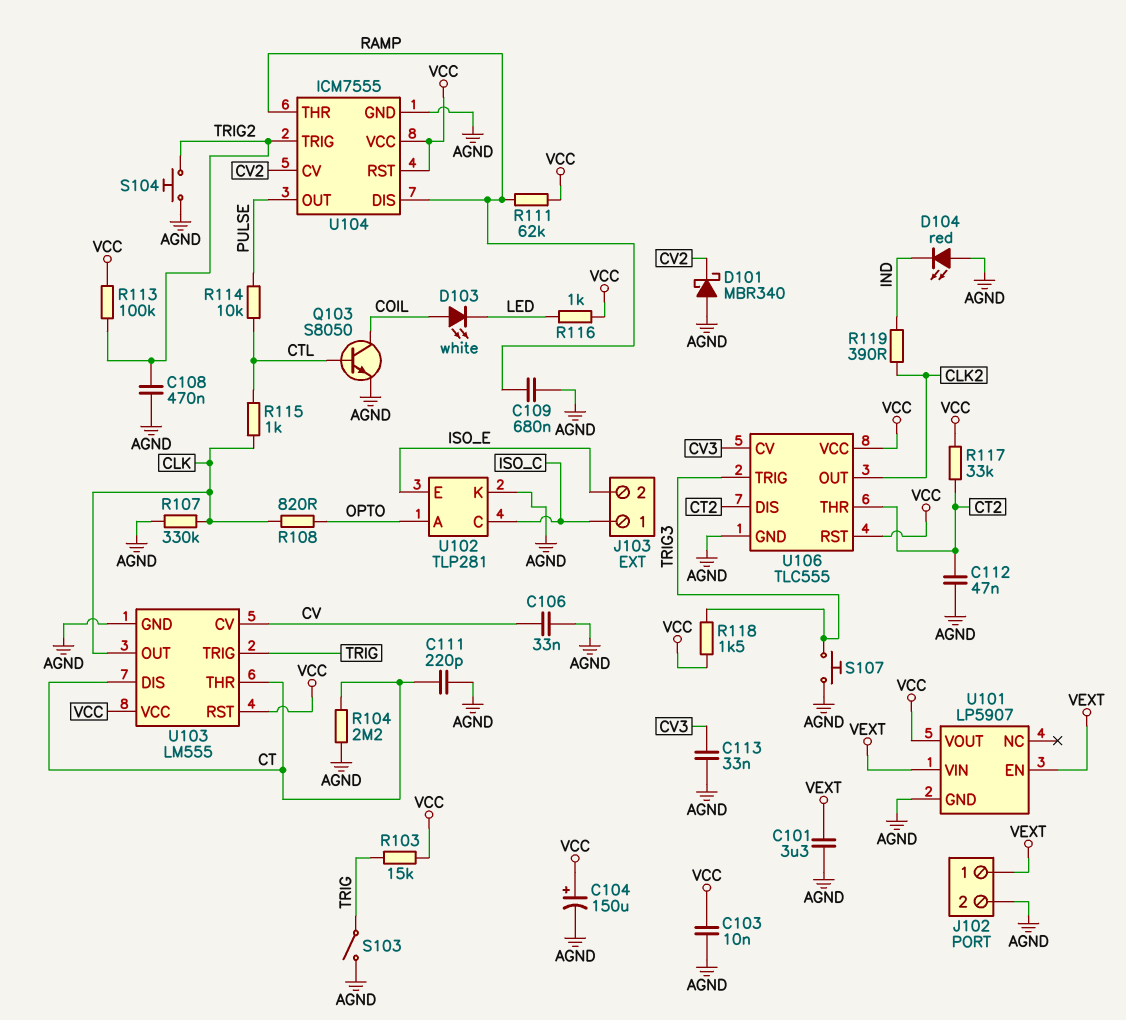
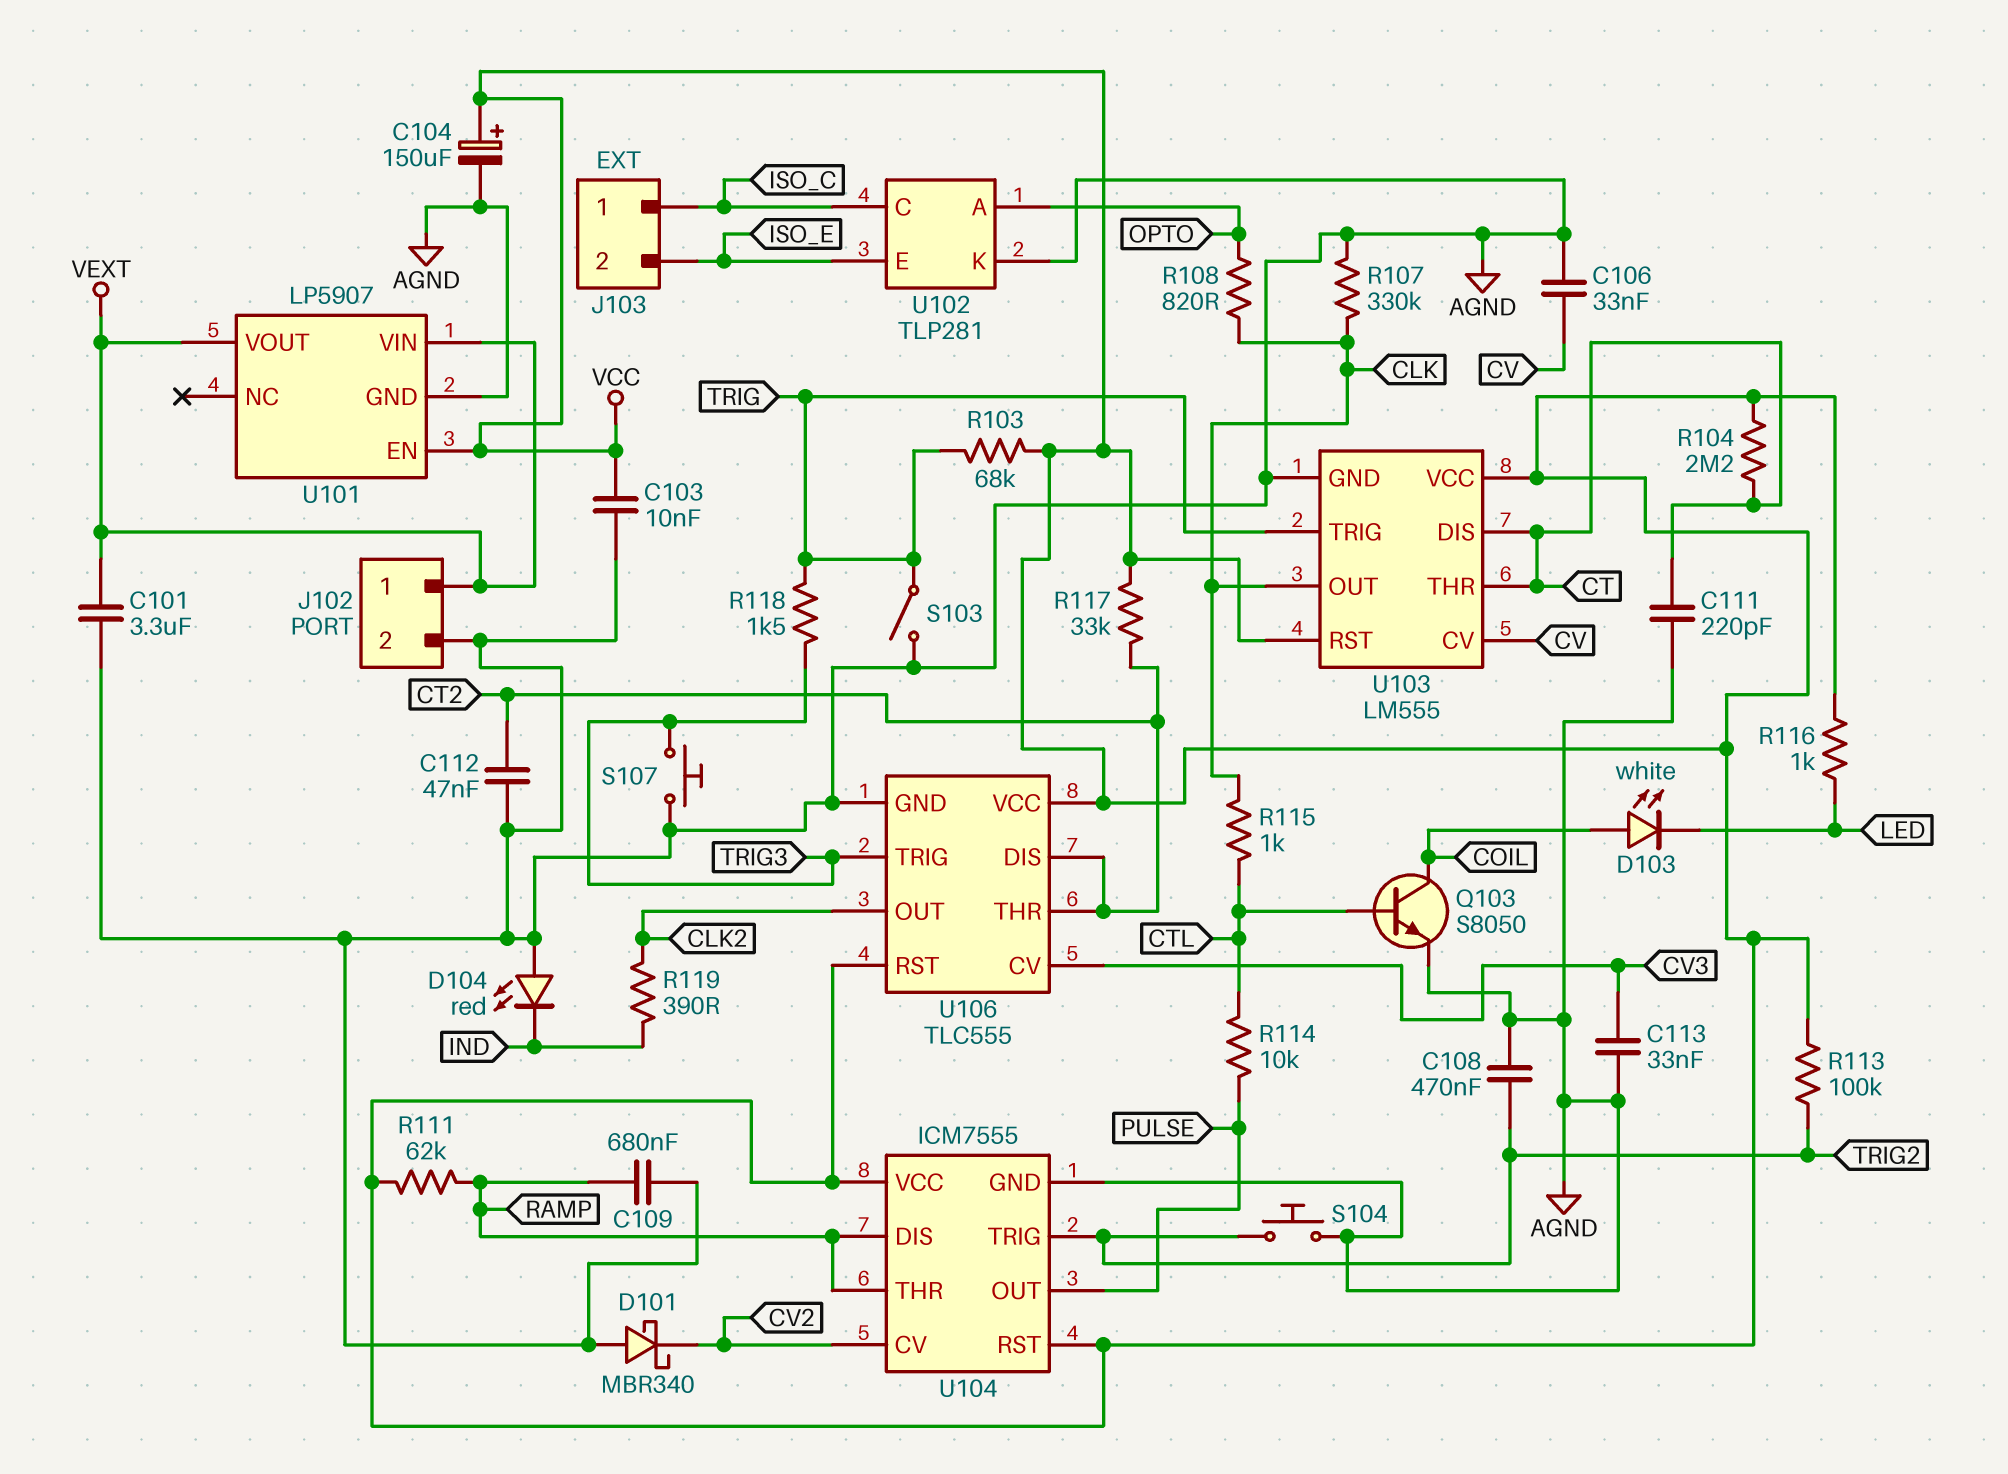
R103: 15k (TRIG, VCC) -> 68k (TRIG, VCC)
R104: 2.2M (AGND, CT) -> 2.2M (CT, VCC)
R118: 1.5k (TRIG3, VCC) -> 1.5k (TRIG, TRIG3)
U101 pin EN: VEXT -> VCC
U101 pin VOUT: VCC -> VEXT

